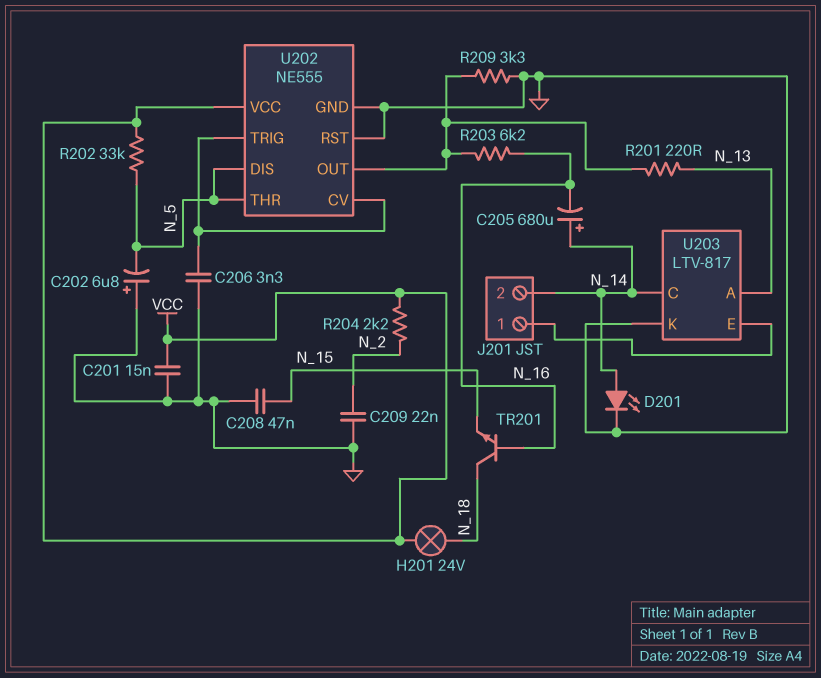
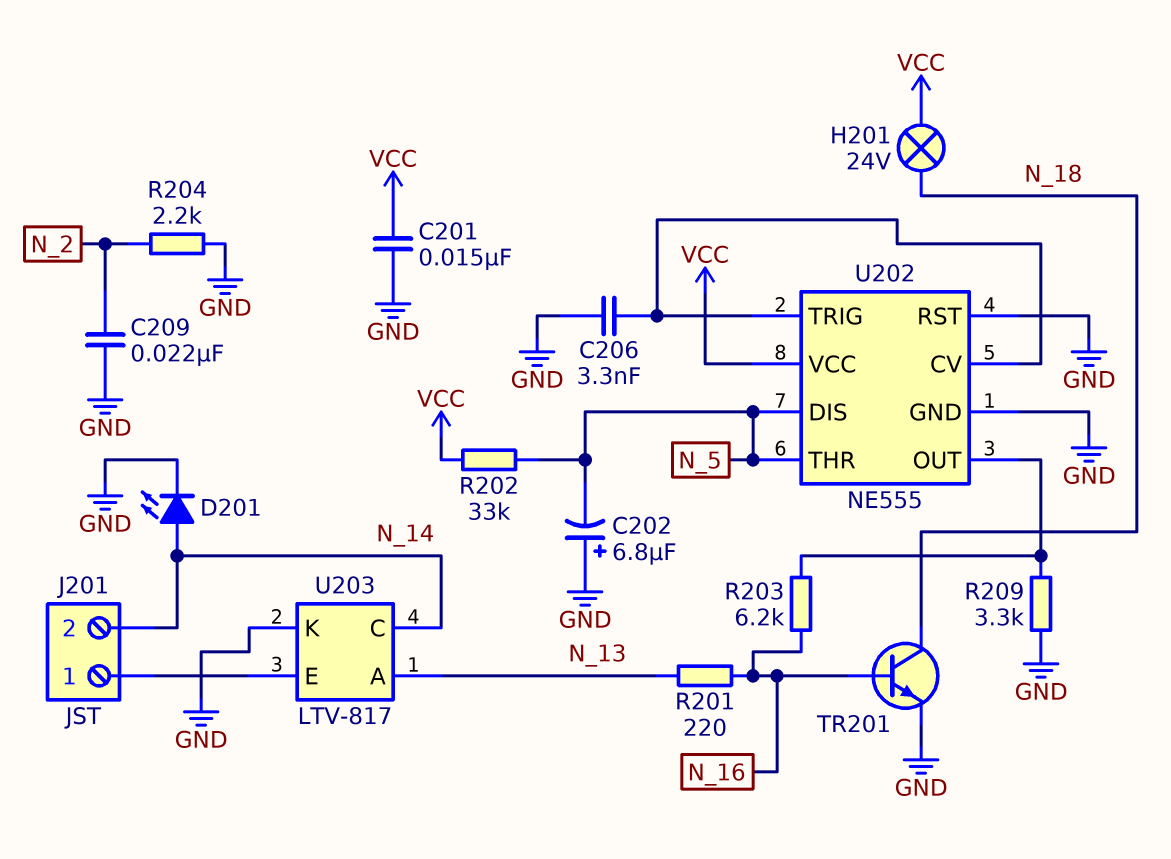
C205: 680uF (plus N_14, minus N_16) -> none
C208: 47nF (GND, N_15) -> none
R201: 220 (N_13, U202/OUT) -> 220 (N_13, N_16)
R204: 2.2k (N_2, VCC) -> 2.2k (GND, N_2)
TR201: NPN (B N_16, C N_18, E N_15) -> NPN (B N_16, C N_18, E GND)

